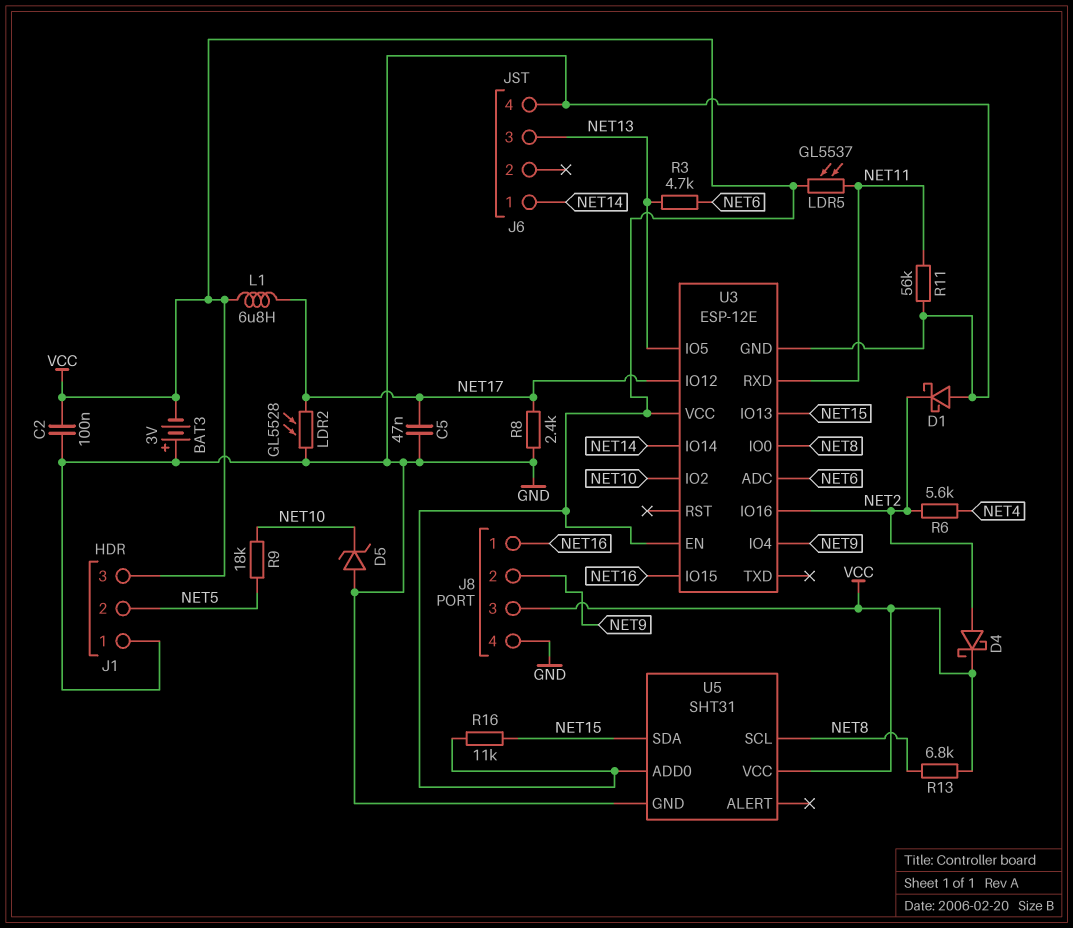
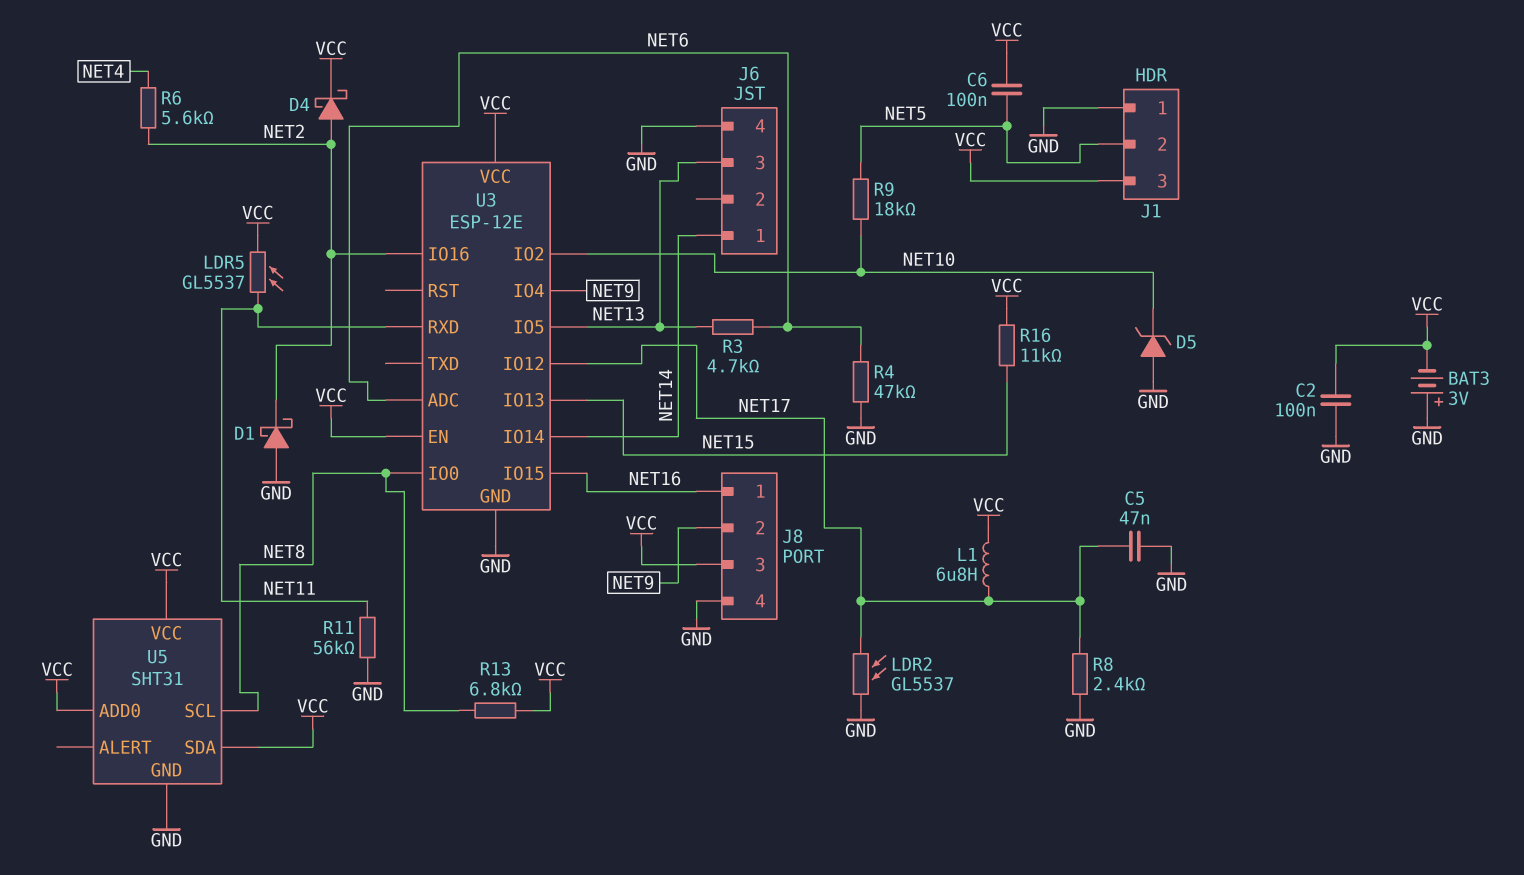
C6: none -> 100nF (NET5, VCC)
LDR2: GL5528 (GND, NET17) -> GL5537 (GND, NET17)
R4: none -> 47k (GND, NET6)
U5 pin SDA: NET15 -> VCC

